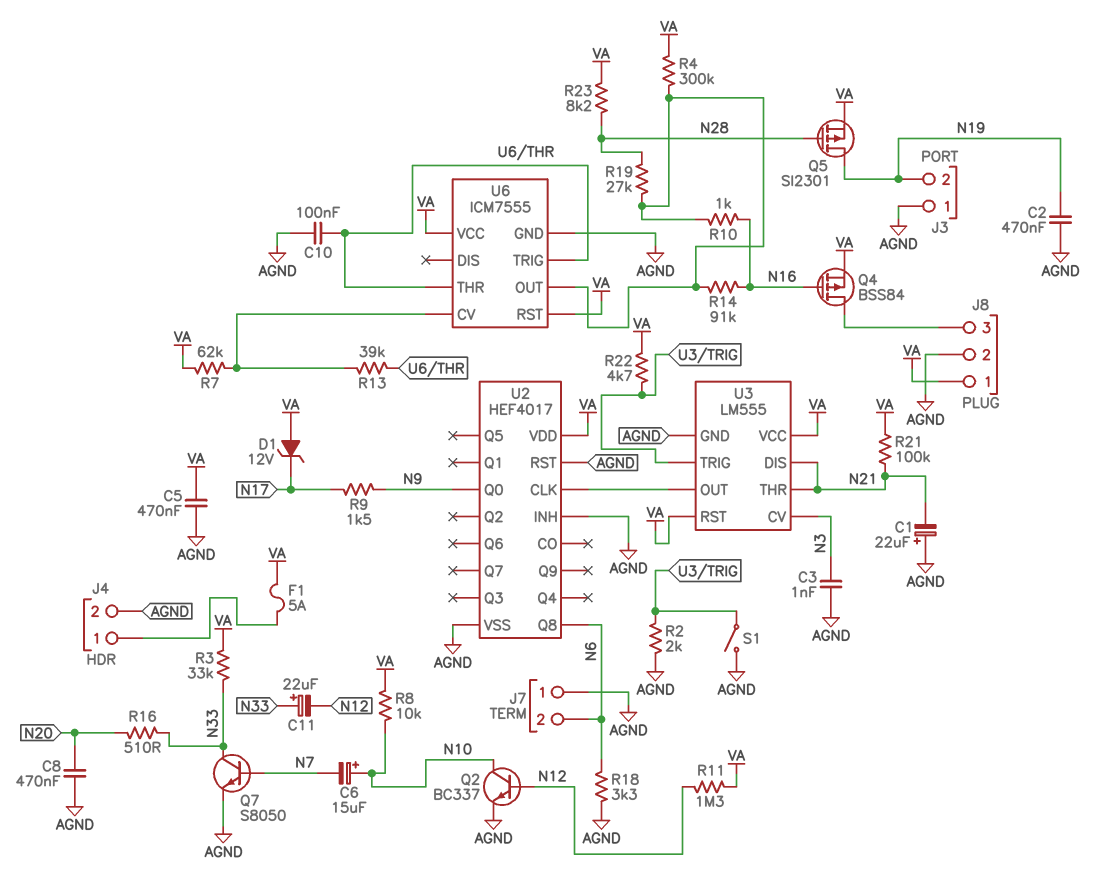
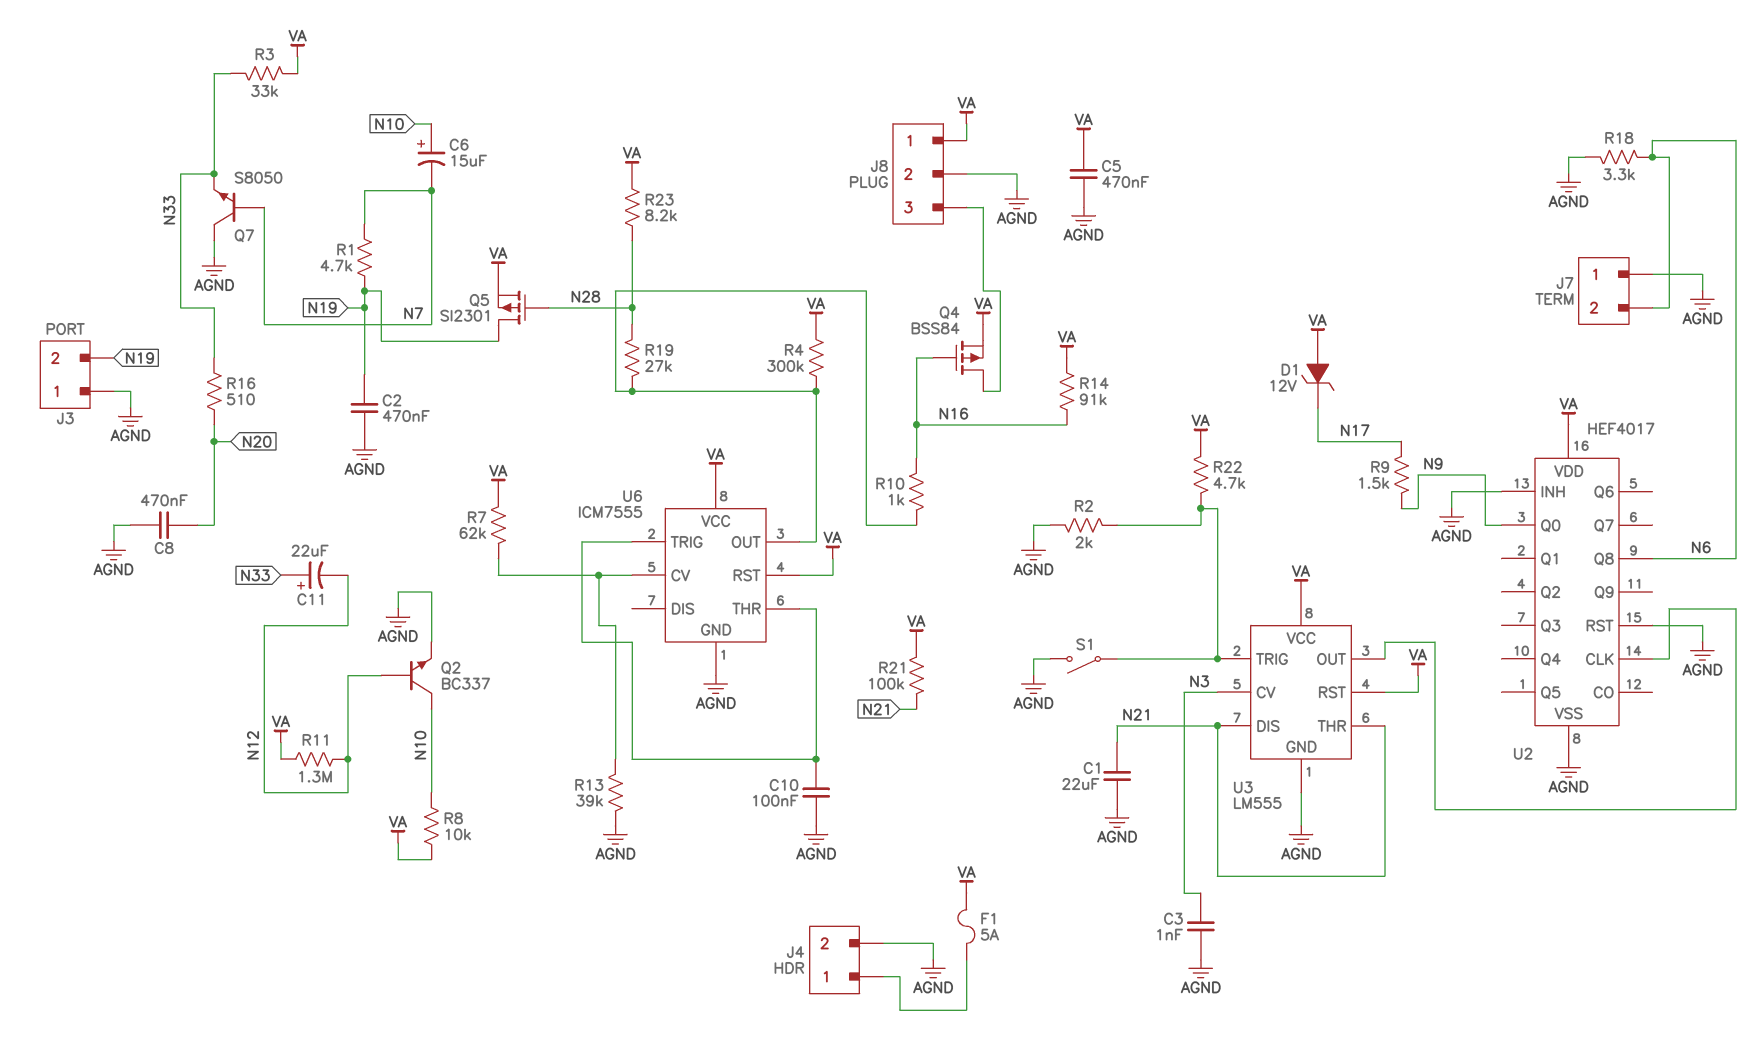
C1: 22uF (plus AGND, minus N21) -> 22uF (AGND, N21)
Q7: NPN S8050 (B N7, C N33, E AGND) -> NPN S8050 (B N7, C AGND, E N33)
R1: none -> 4.7k (N7, N19)
R13: 39k (U6/CV, U6/THR) -> 39k (AGND, U6/CV)
R14: 91k (N16, U6/OUT) -> 91k (N16, VA)

